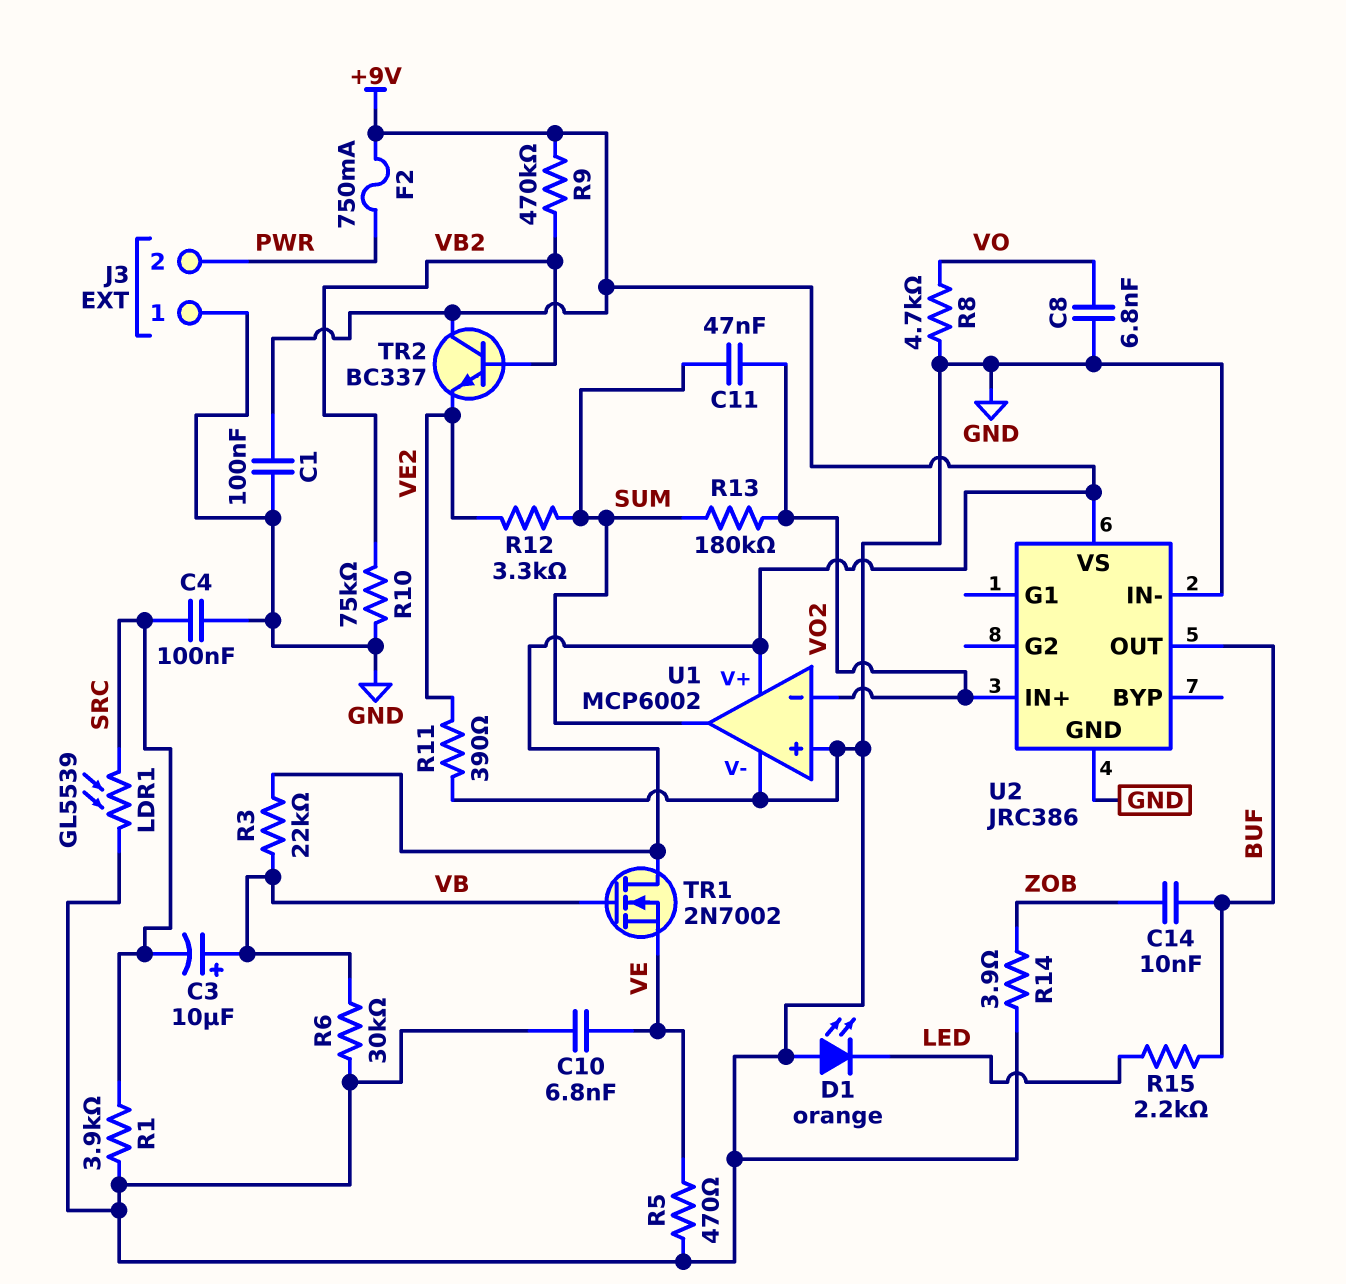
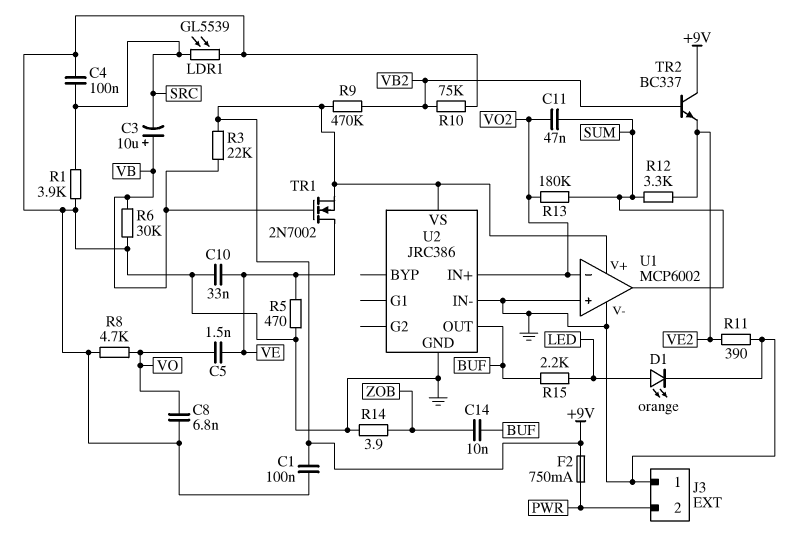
C5: none -> 1.5nF (VE, VO)
C10: 6.8nF (GND, VE) -> 33nF (GND, VE)
D1: LED orange (A GND, K LED) -> LED orange (A LED, K GND)
TR1: NMOS 2N7002 (G VB, D +9V, S VE) -> NMOS 2N7002 (G VB, D VE, S +9V)

